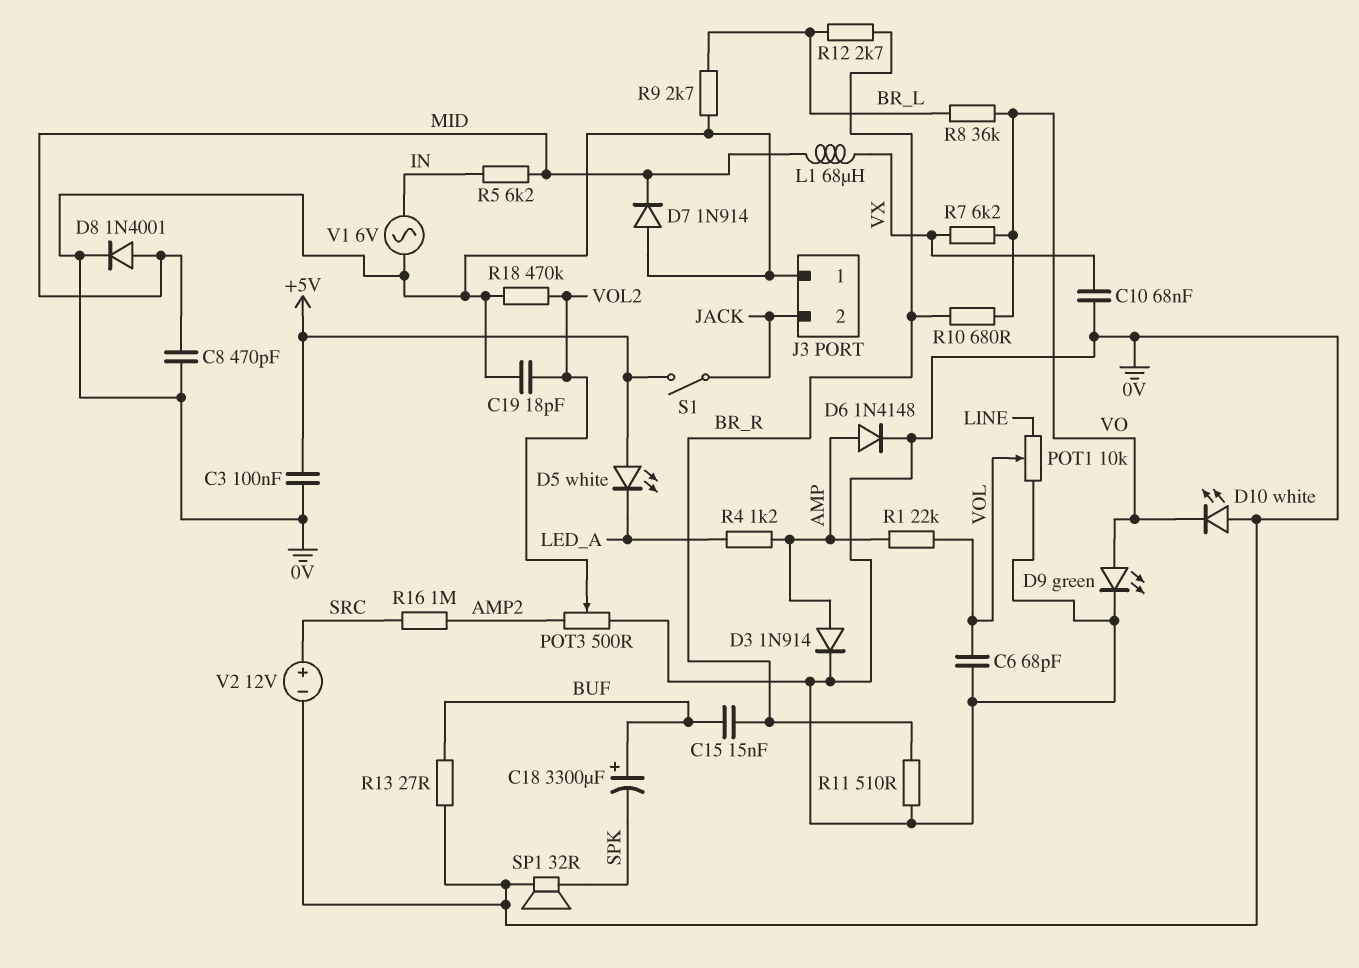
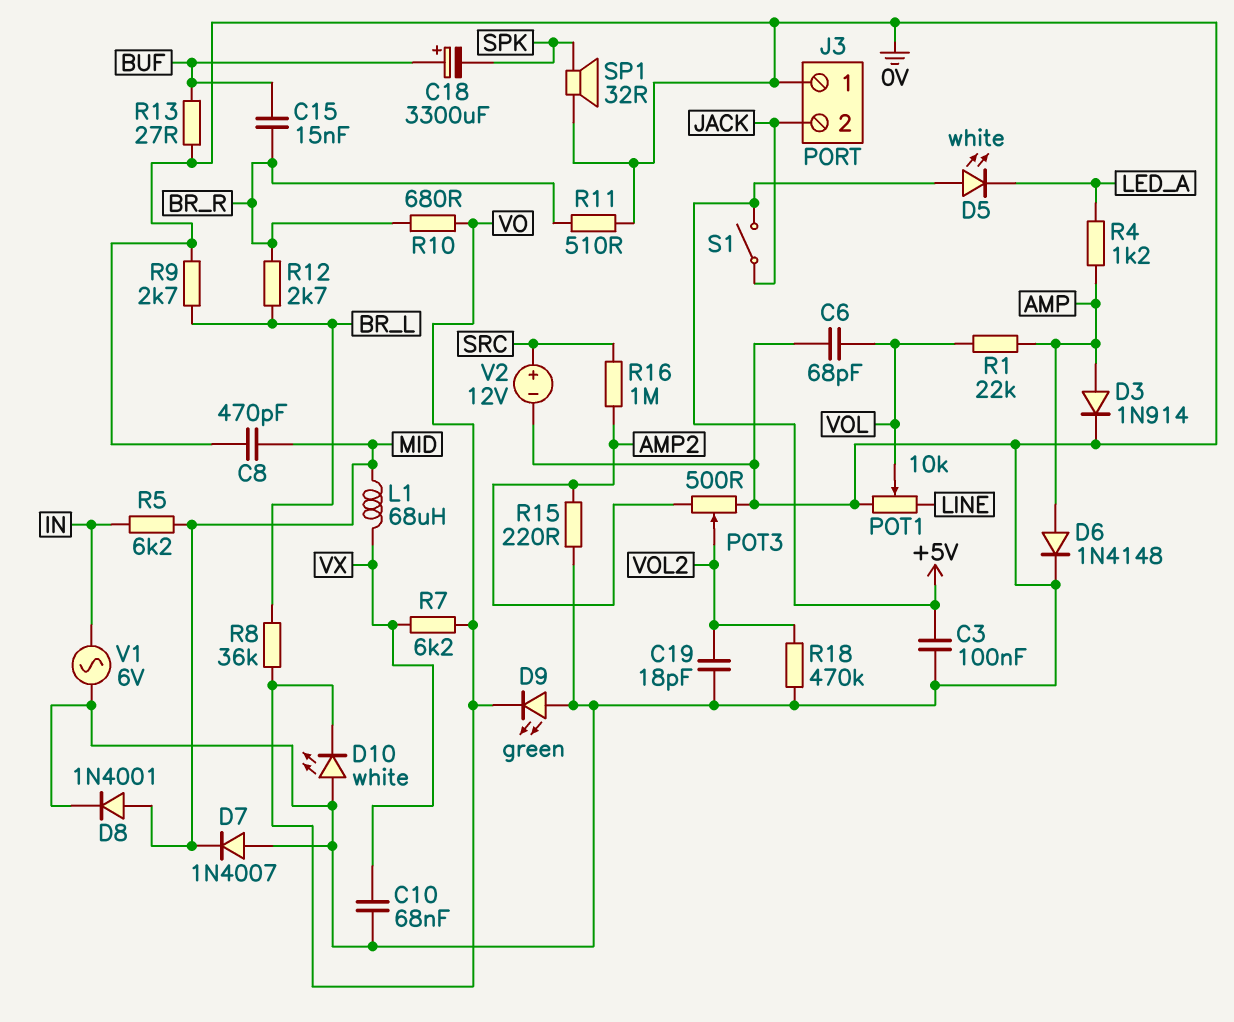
D7: diode 1N914 (A 0V, K MID) -> diode 1N4007 (A 0V, K MID)
D9: LED green (A VO, K 0V) -> LED green (A 0V, K VO)
R15: none -> 220 (0V, AMP2)

